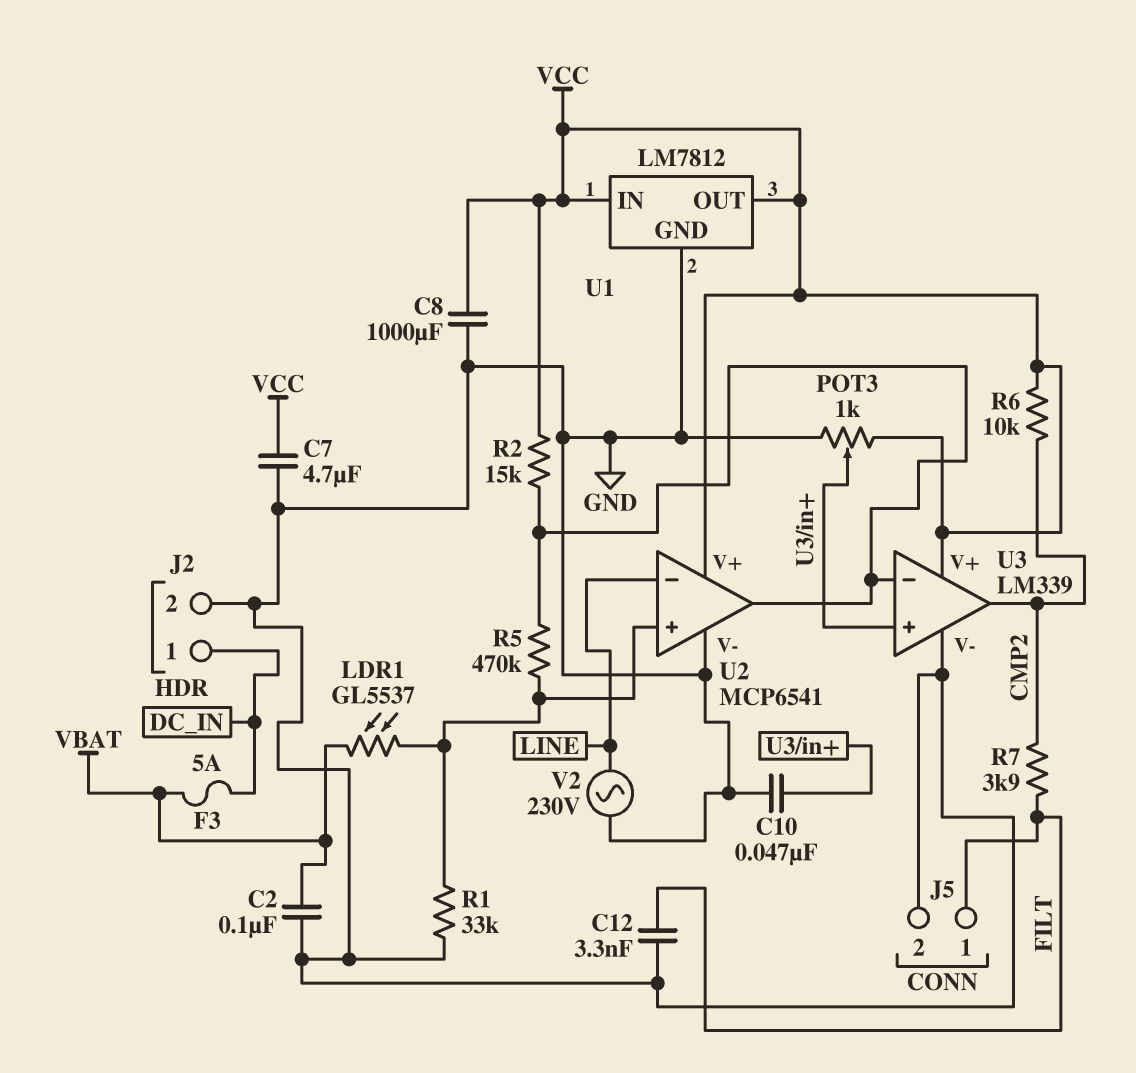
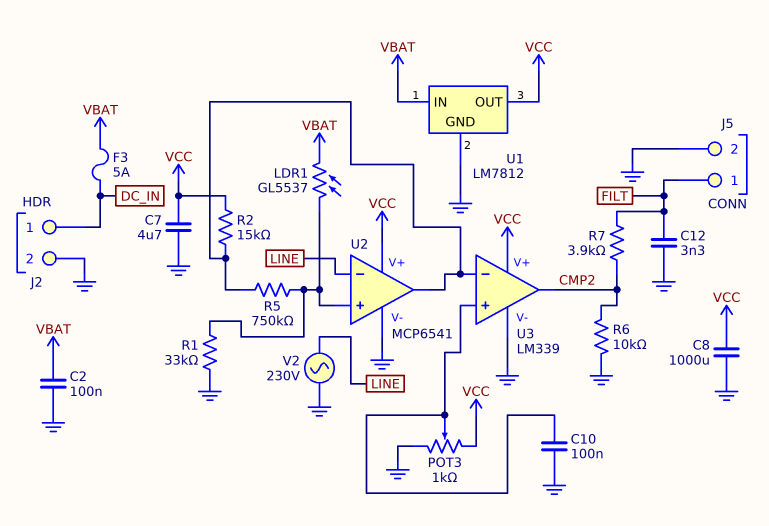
C10: 47nF (GND, U3/in+) -> 100nF (GND, U3/in+)
R5: 470k (U2/in+, U2/out) -> 750k (U2/in+, U2/out)
R6: 10k (CMP2, VCC) -> 10k (CMP2, GND)
U1 pin IN: VCC -> VBAT

